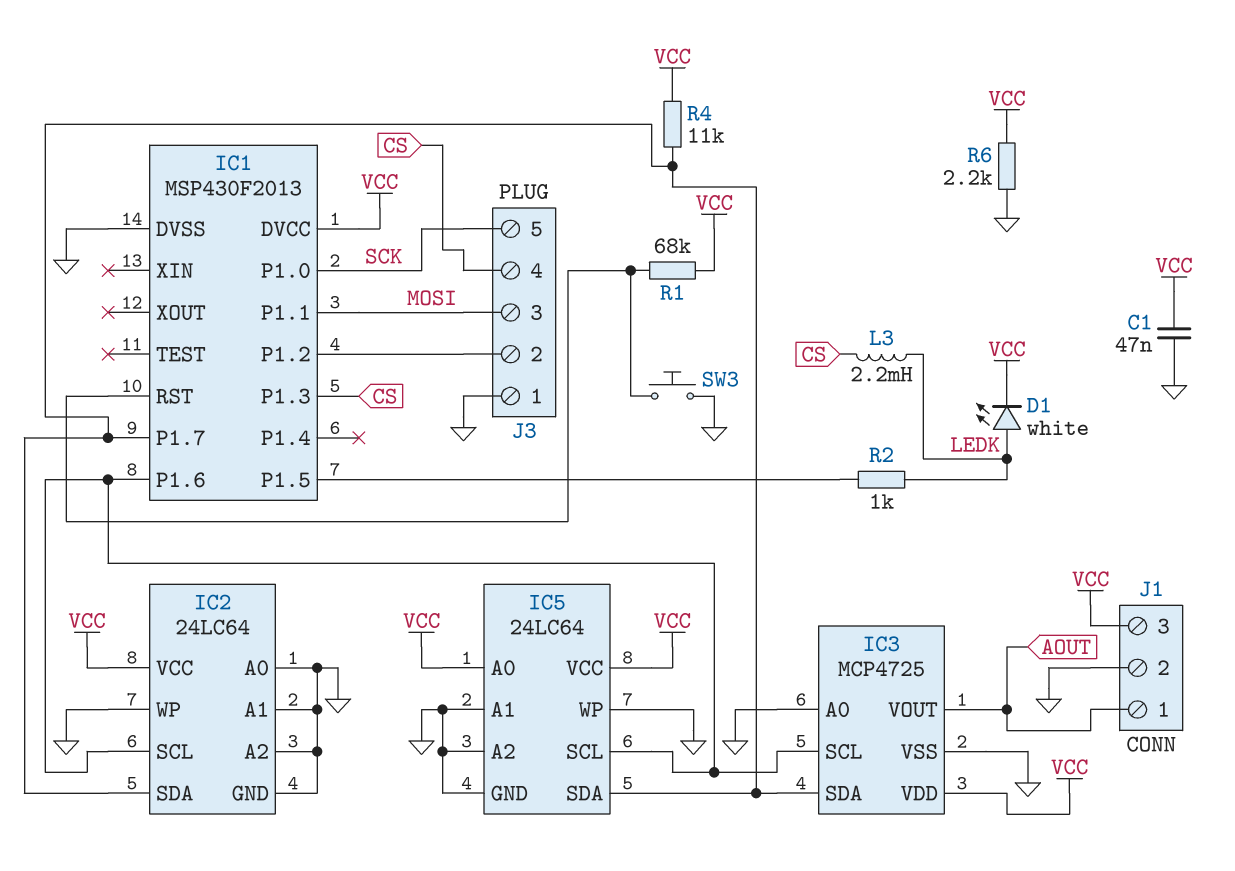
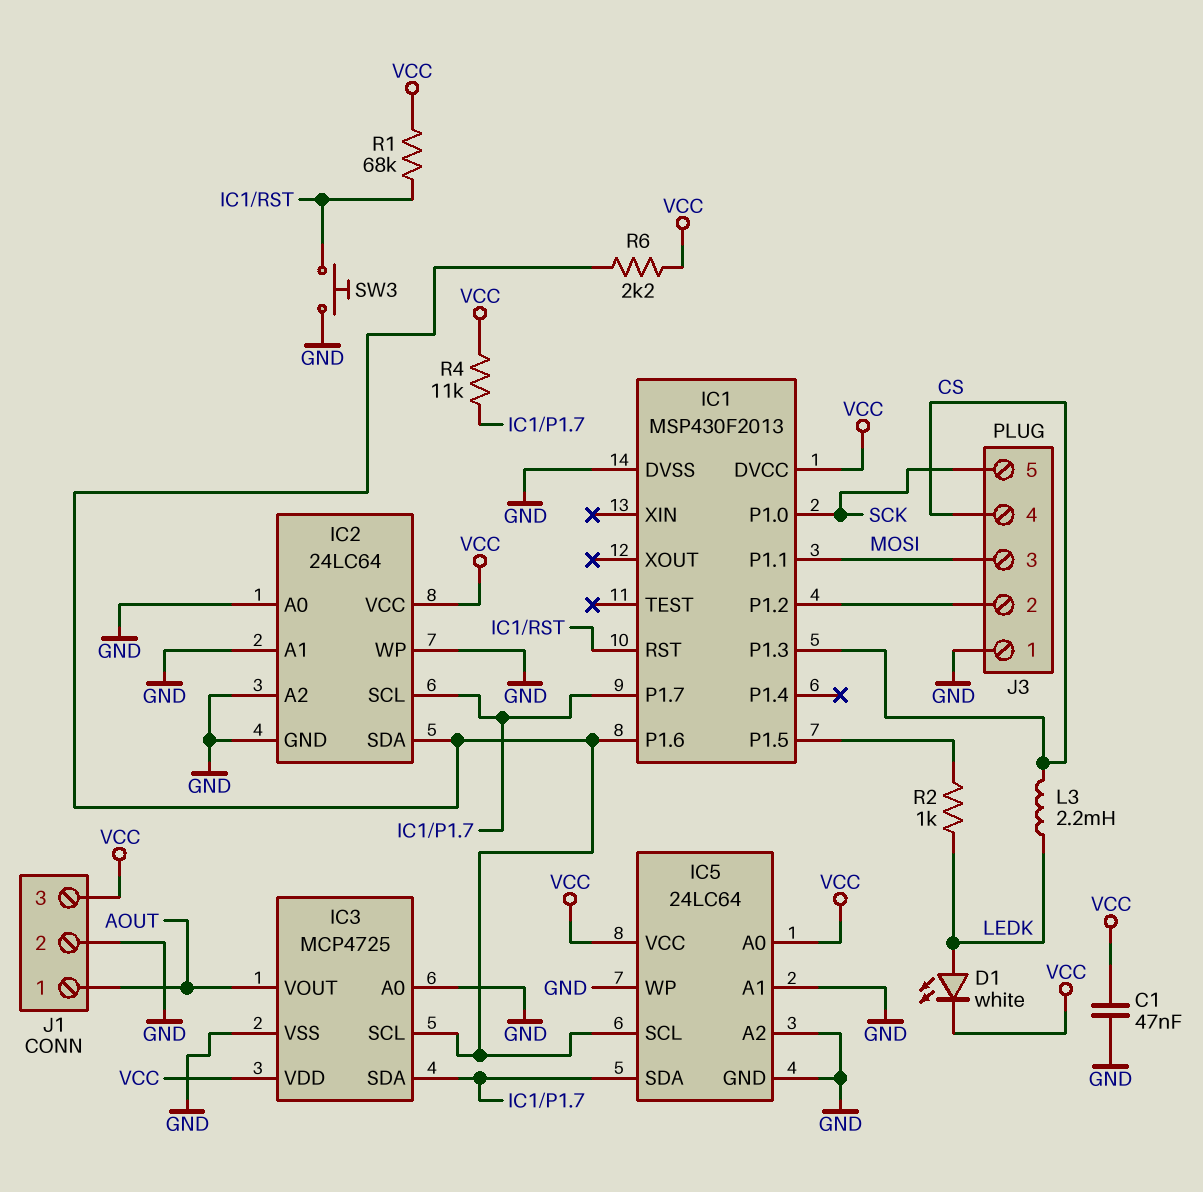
IC2 pin SCL: IC1/P1.6 -> IC1/P1.7
IC2 pin SDA: IC1/P1.7 -> IC1/P1.6
R6: 2.2k (GND, VCC) -> 2.2k (IC1/P1.6, VCC)

